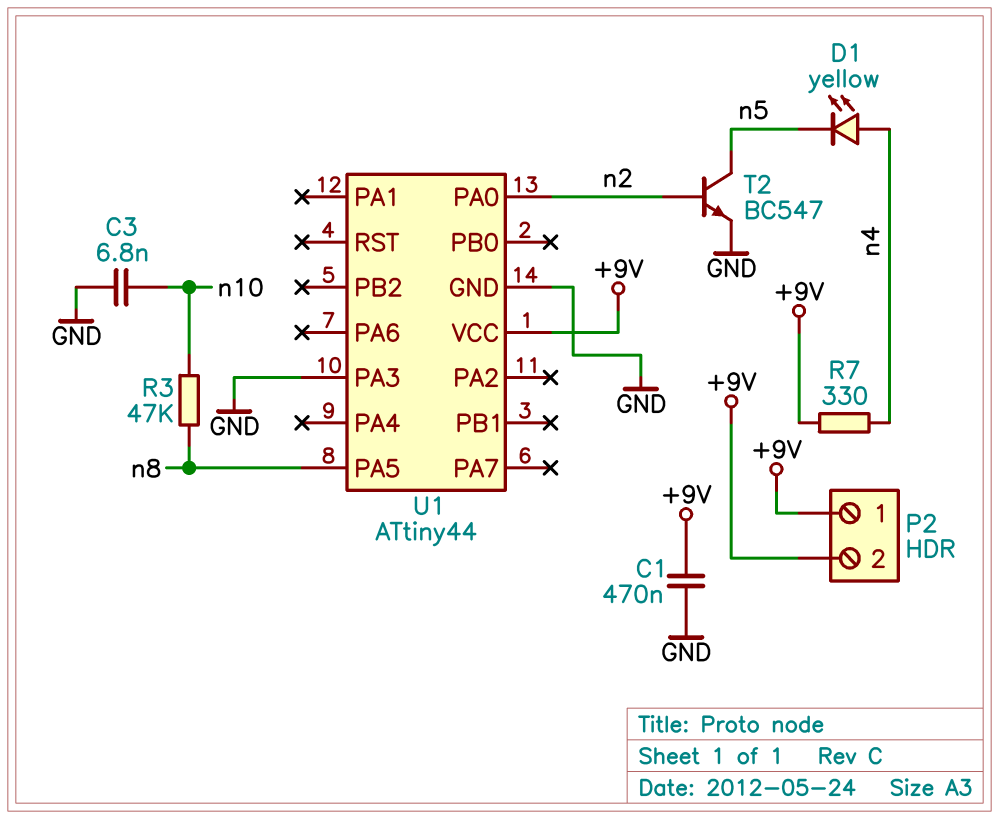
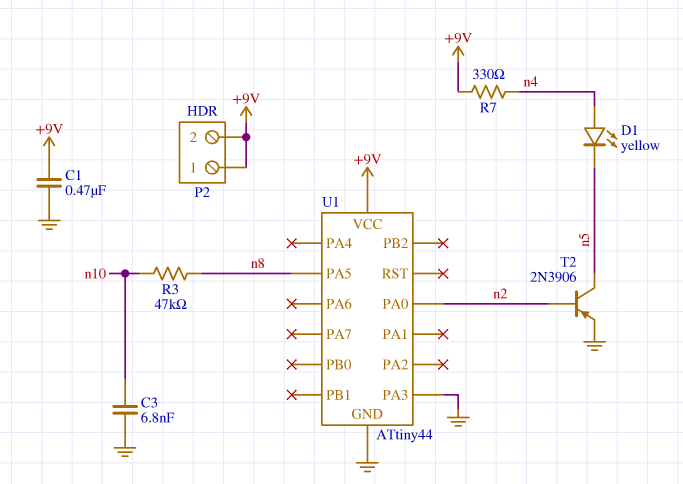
T2: NPN BC547 (B n2, C n5, E GND) -> PNP 2N3906 (B n2, C n5, E GND)

